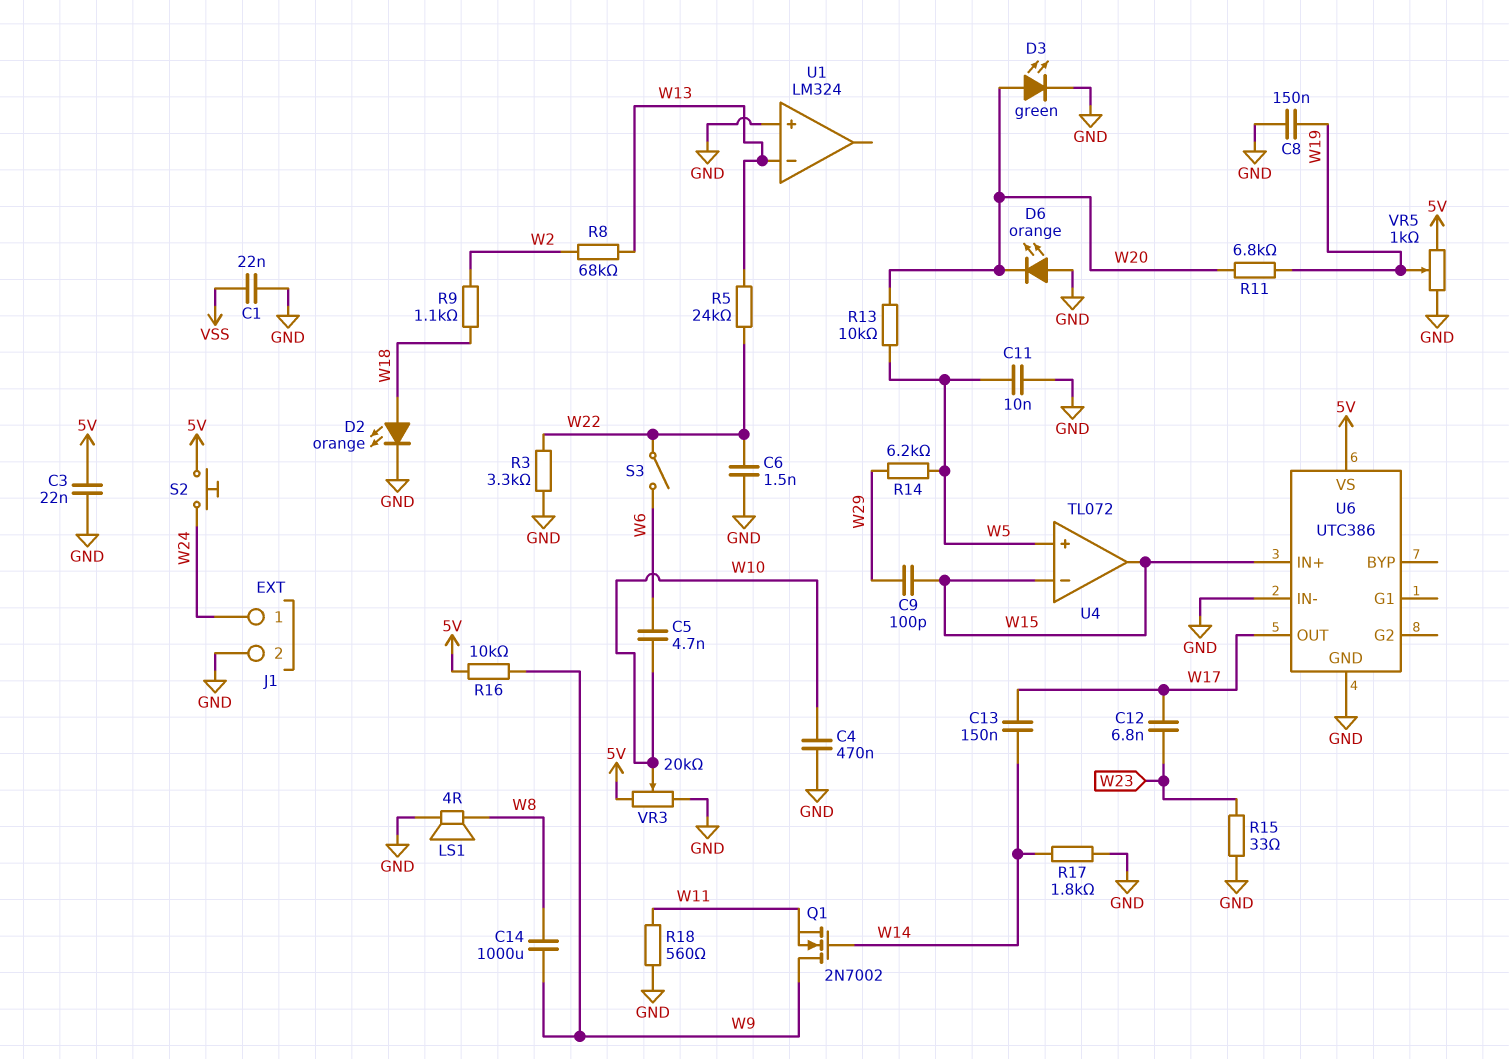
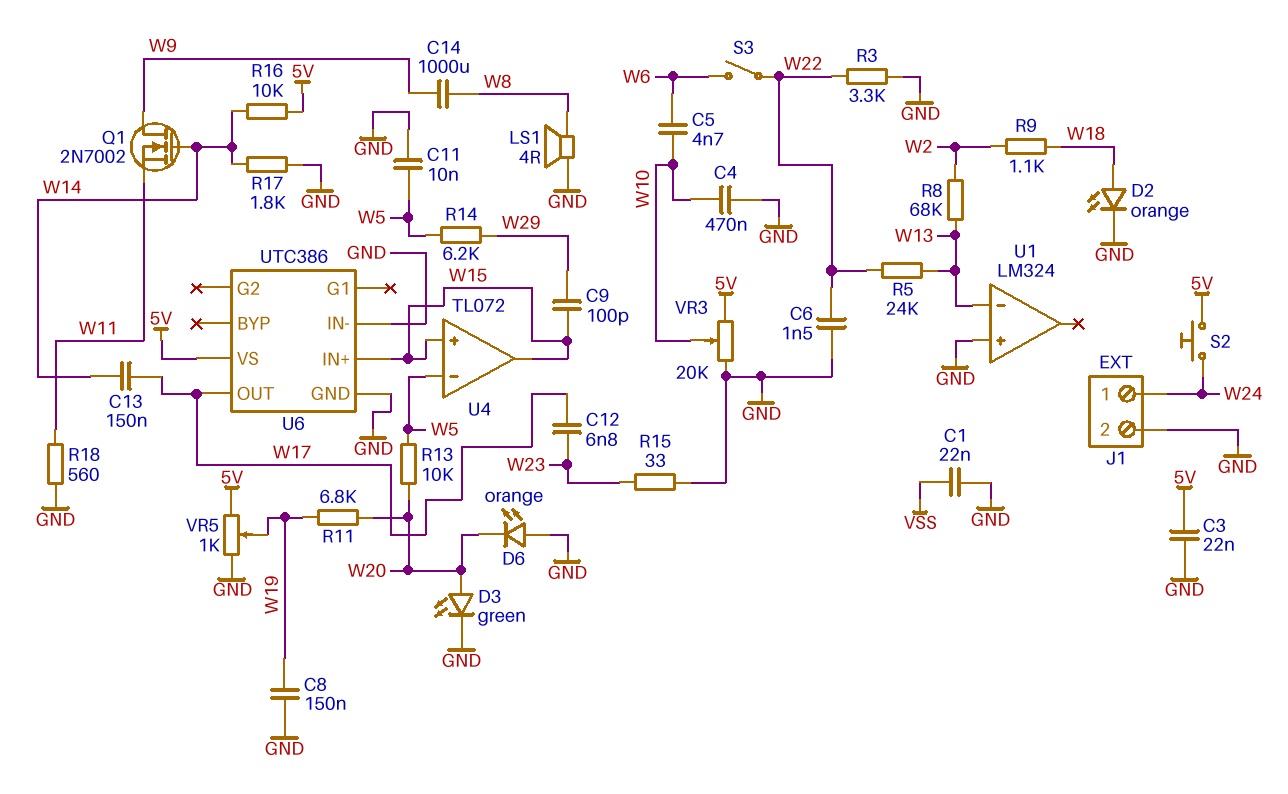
R16: 10k (5V, W9) -> 10k (5V, W14)
U4 pin in+: W5 -> W15
U4 pin in-: W15 -> W5

